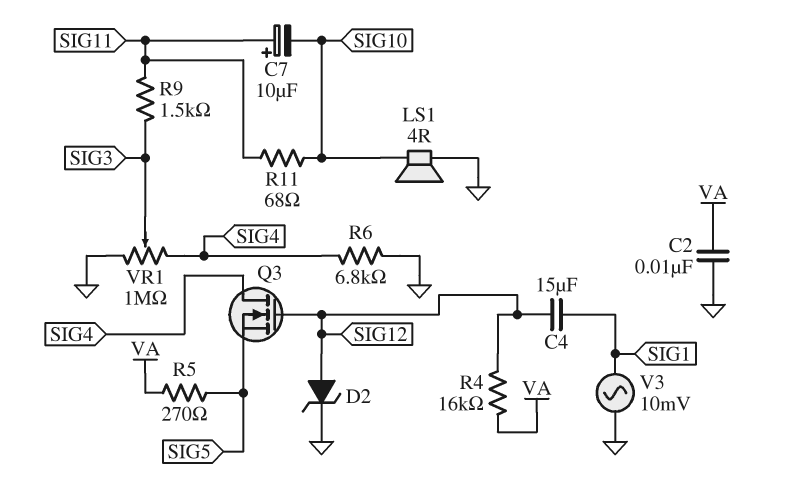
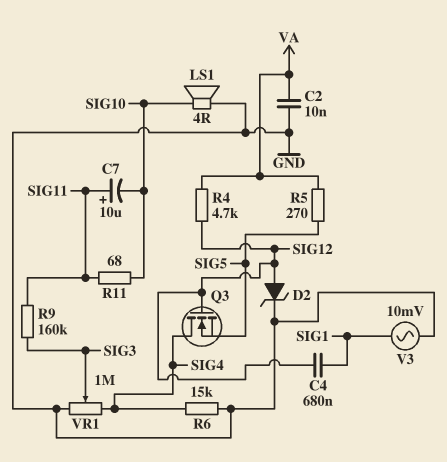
C4: 15uF (SIG1, SIG12) -> 680nF (SIG1, SIG12)
R4: 16k (SIG12, VA) -> 4.7k (SIG12, VA)
R6: 6.8k (GND, SIG4) -> 15k (GND, SIG4)
R9: 1.5k (SIG3, SIG11) -> 160k (SIG3, SIG11)

